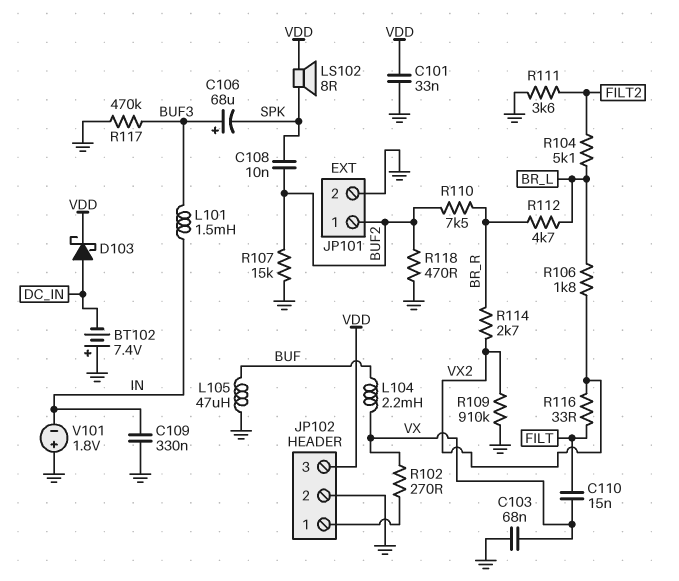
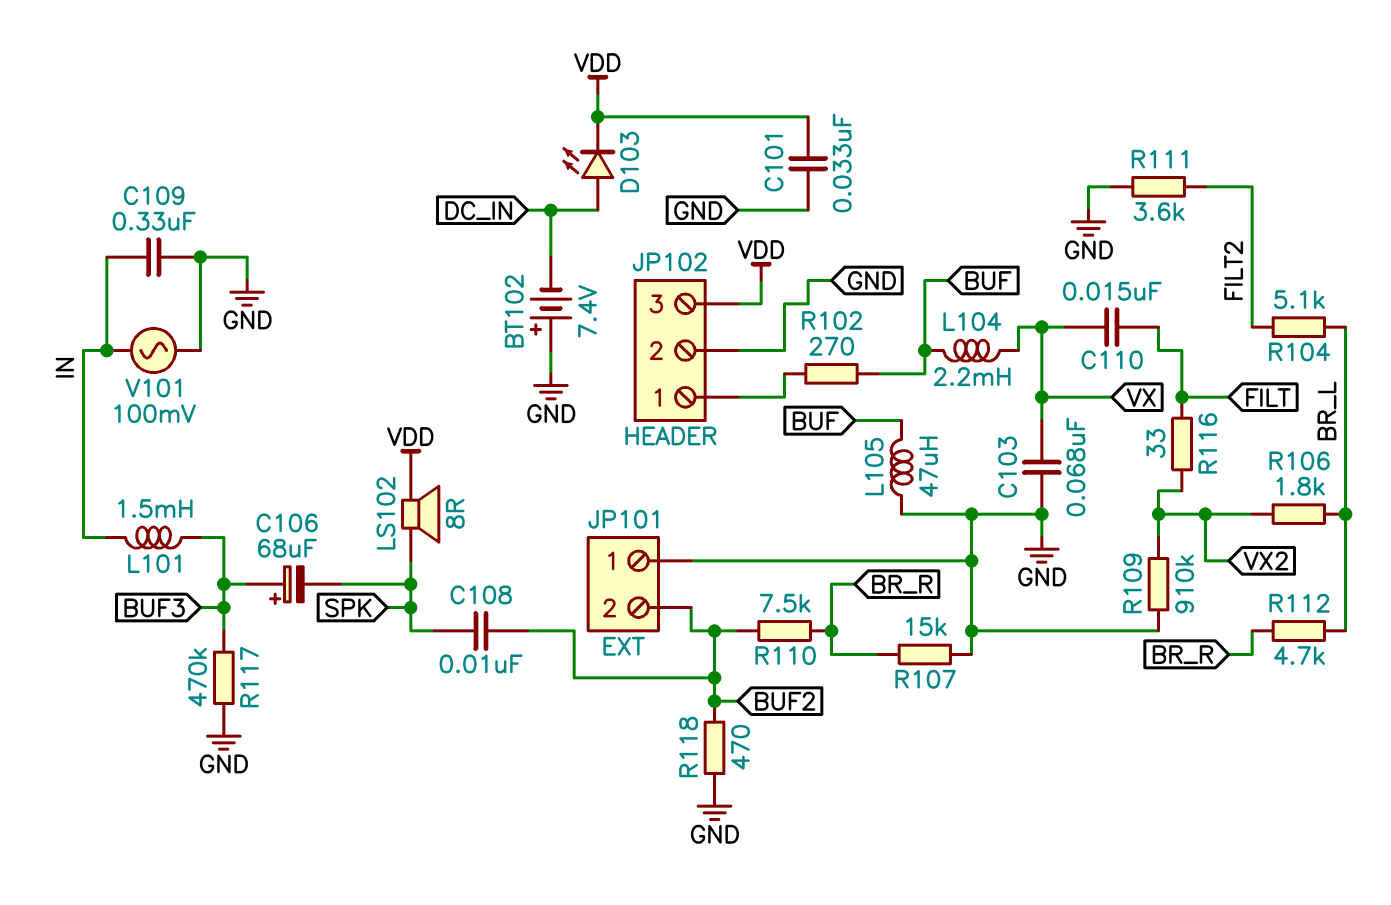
D103: schottky (A DC_IN, K VDD) -> LED (A DC_IN, K VDD)
JP101 pin 1: BUF2 -> GND
JP101 pin 2: GND -> BUF2
R102: 270 (JP102/1, VX) -> 270 (BUF, JP102/1)
R107: 15k (BUF2, GND) -> 15k (BR_R, GND)
R114: 2.7k (BR_R, VX2) -> none
V101: 1.8V (plus GND, minus IN) -> AC 100mV (GND, IN)

